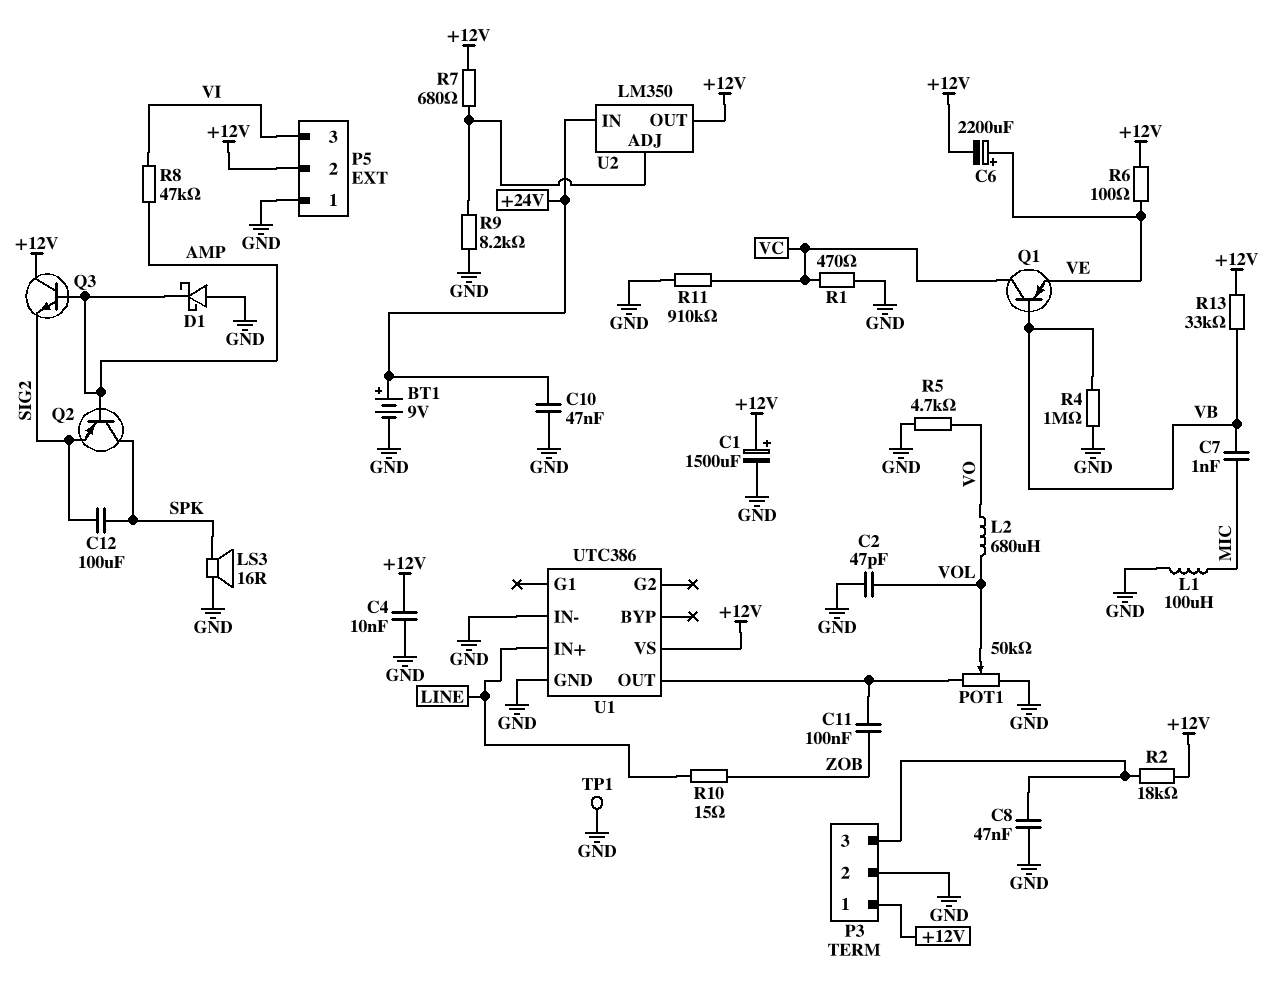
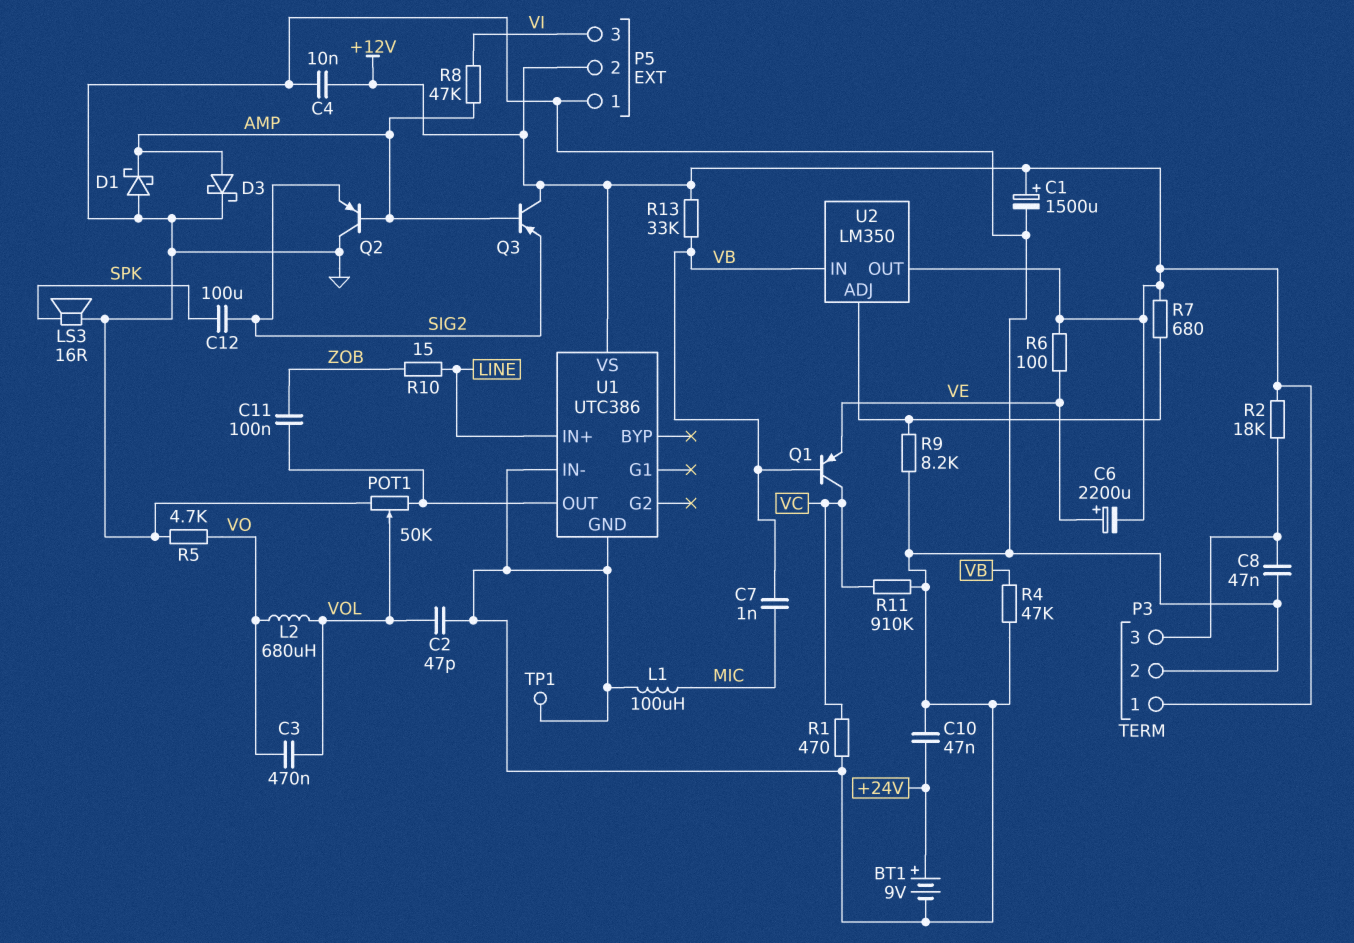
C3: none -> 470nF (VO, VOL)
D3: none -> schottky (A AMP, K GND)
Q2: PNP (B AMP, C SPK, E SIG2) -> PNP (B AMP, C GND, E SIG2)
Q3: NPN (B AMP, C +12V, E SIG2) -> PNP (B AMP, C +12V, E SIG2)
R4: 1M (GND, VB) -> 47k (GND, VB)
U2 pin IN: +24V -> VB

